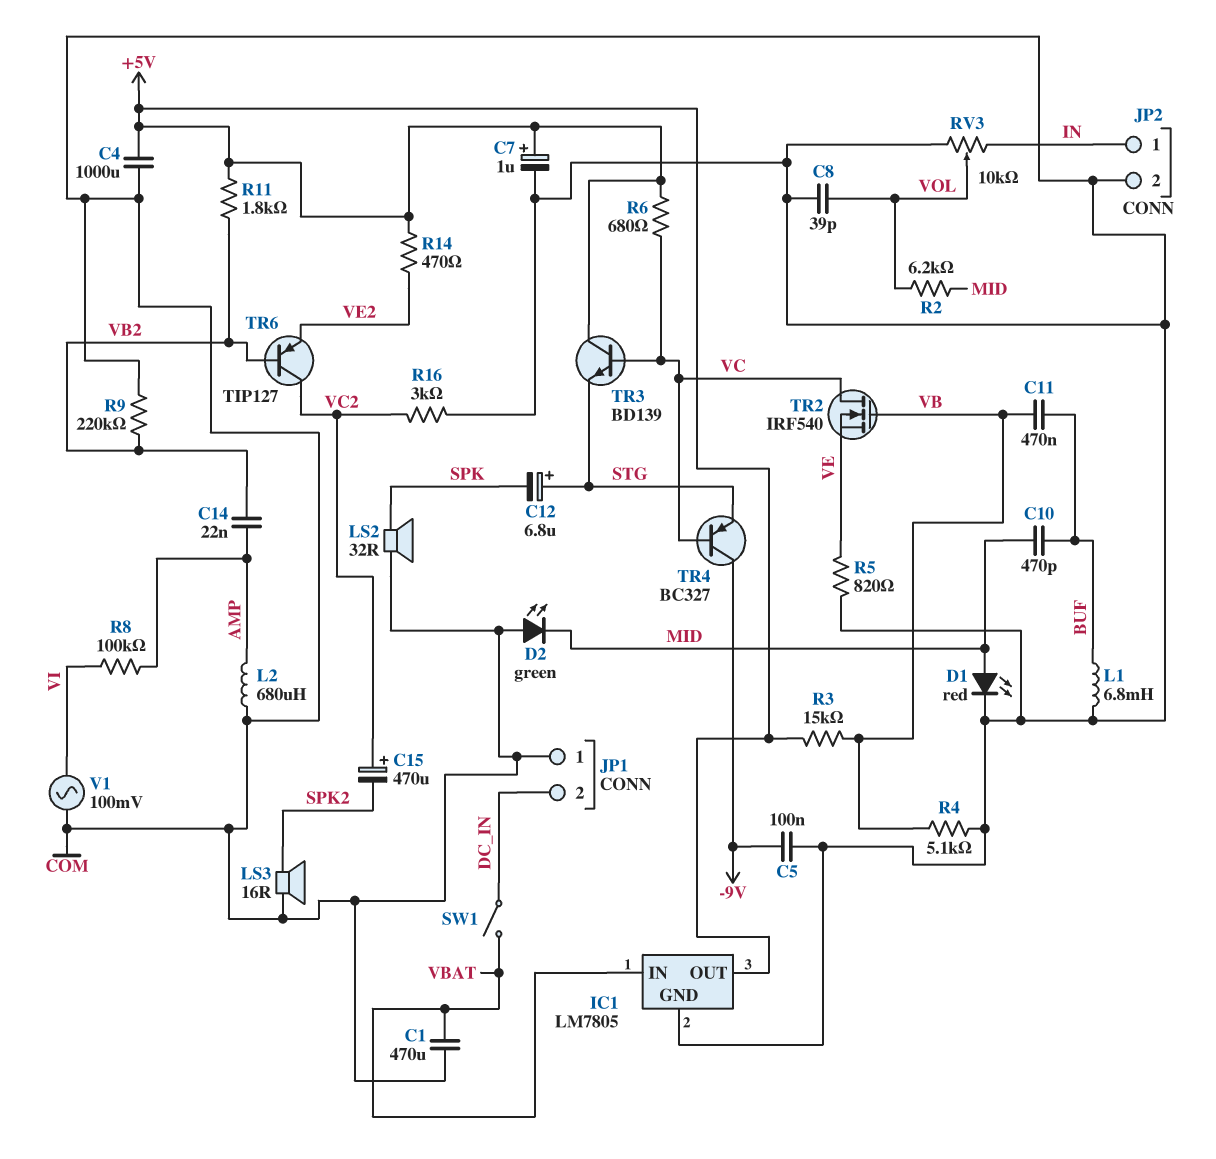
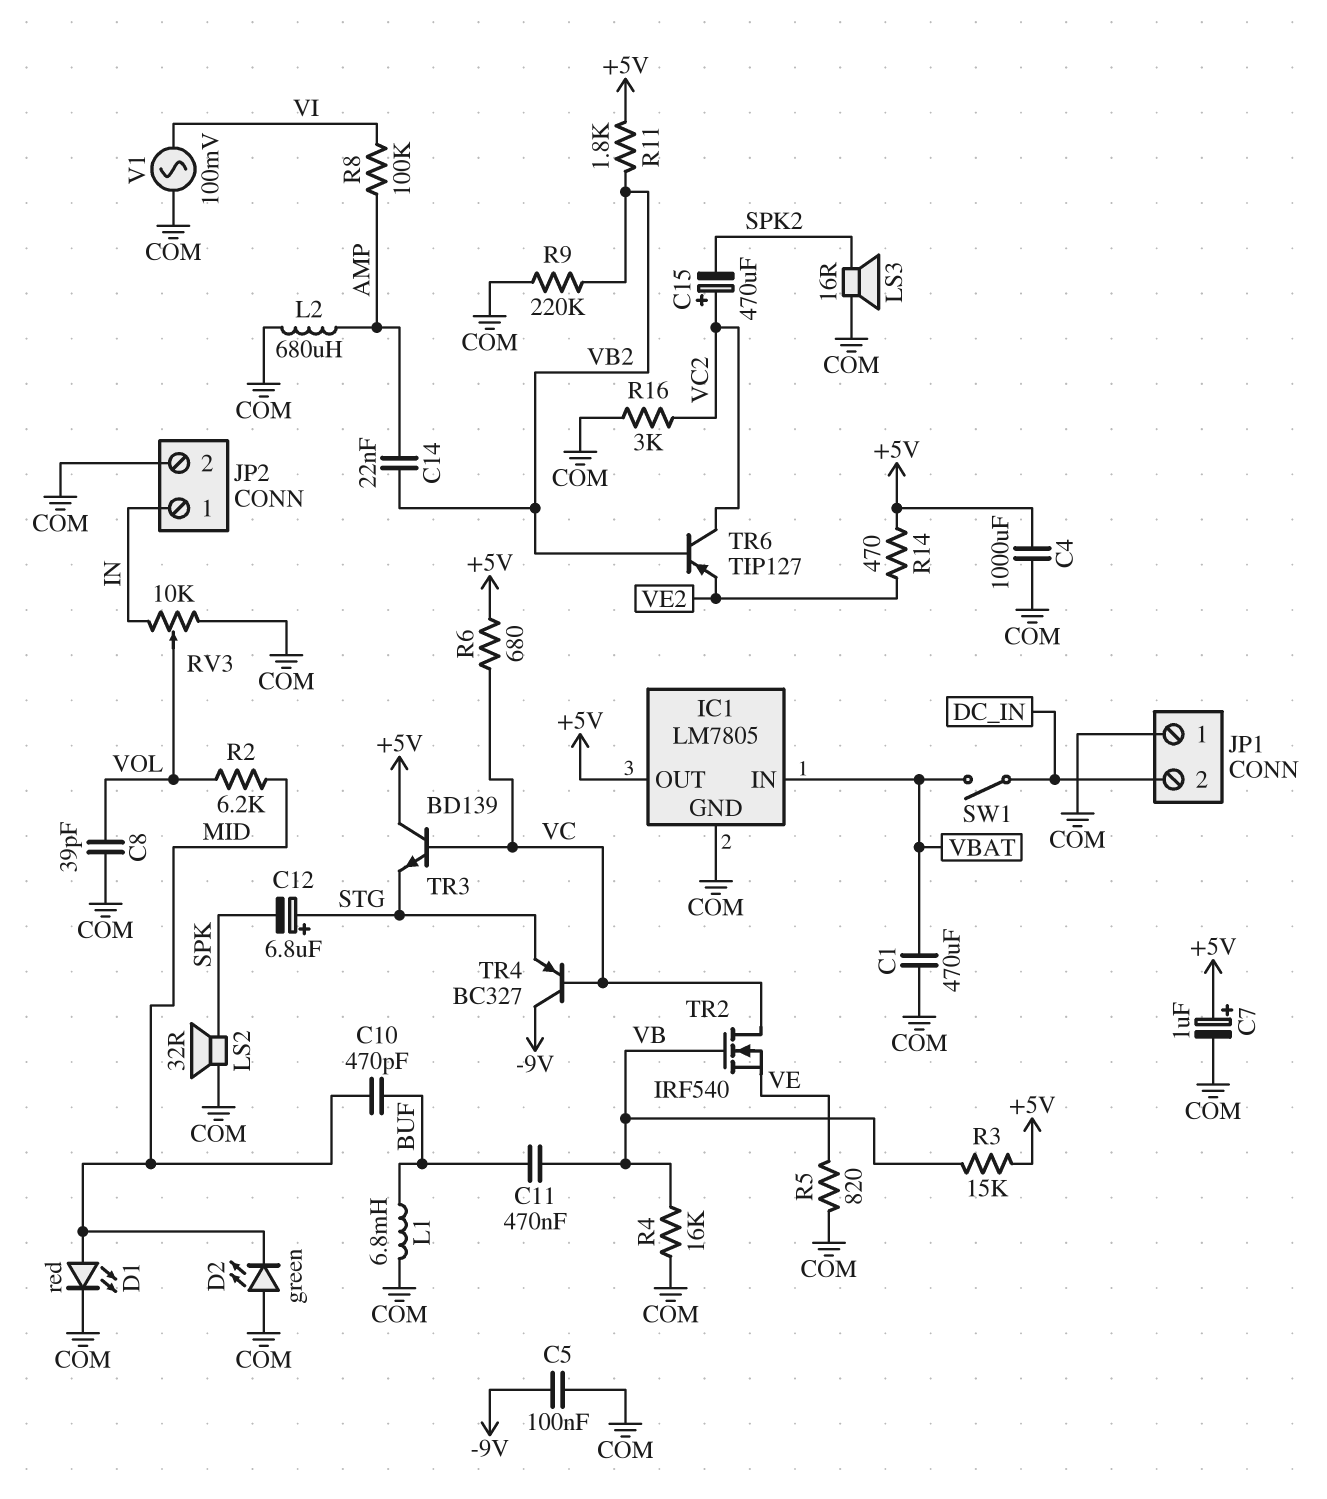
R4: 5.1k (COM, VB) -> 16k (COM, VB)

